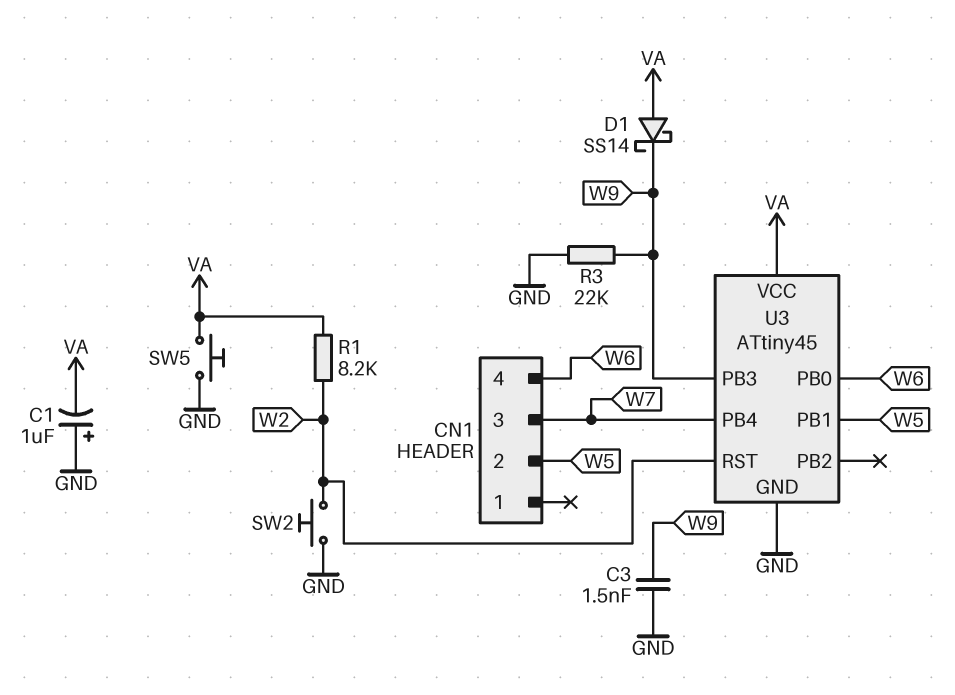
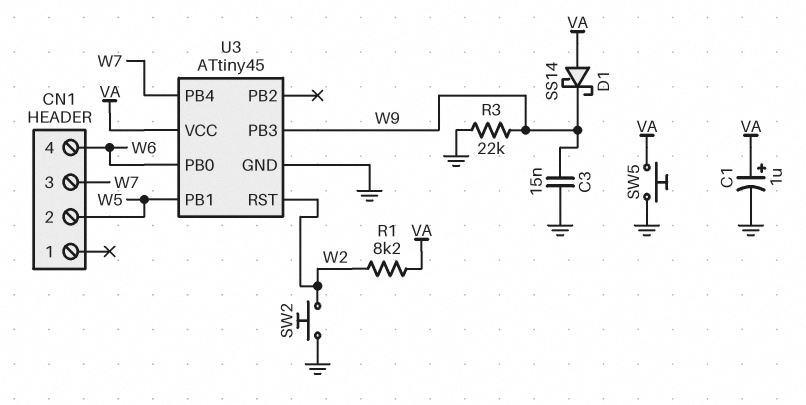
C1: 1uF (plus GND, minus VA) -> 1uF (plus VA, minus GND)
C3: 1.5nF (GND, W9) -> 15nF (GND, W9)

